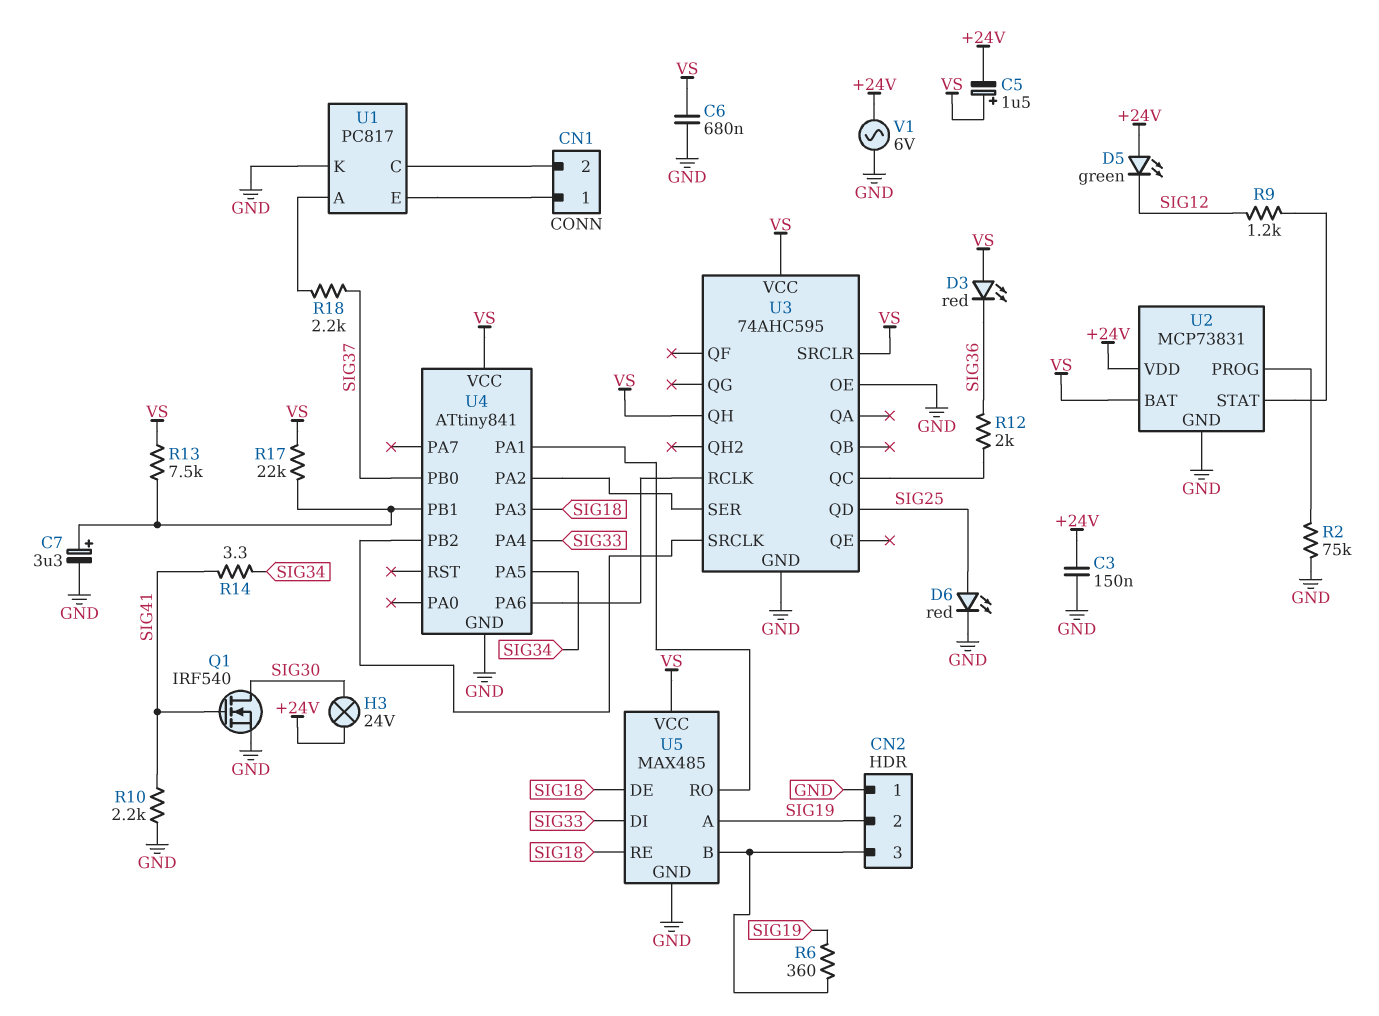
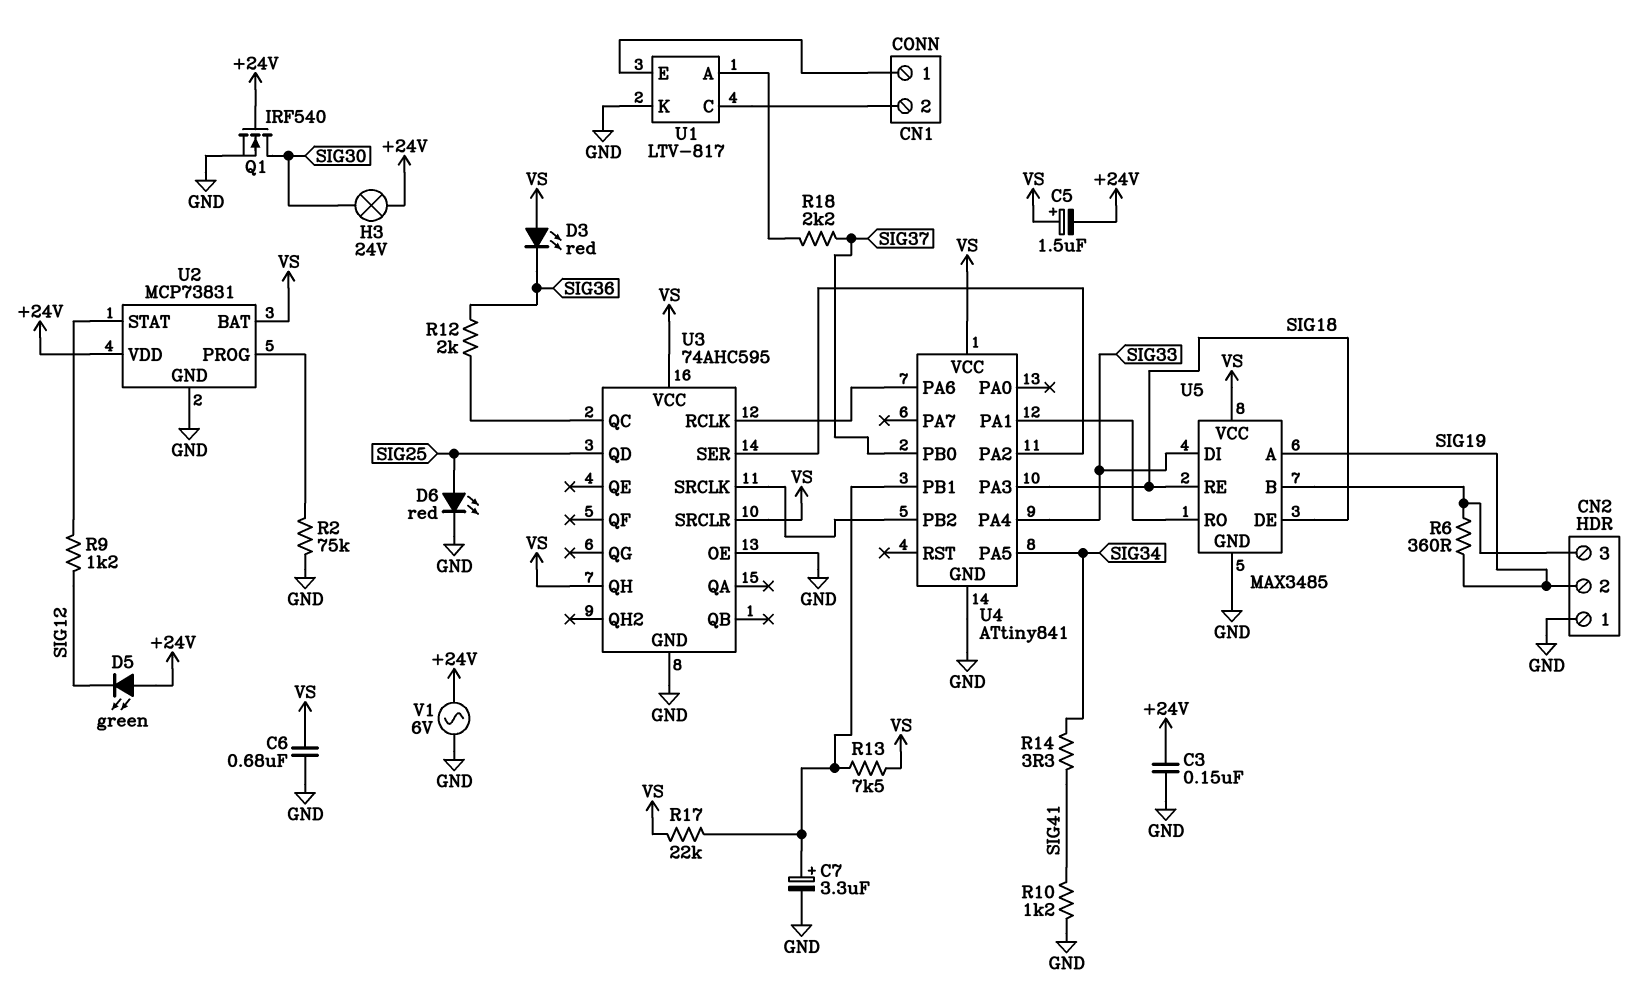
Q1: NMOS IRF540 (G SIG41, D SIG30, S GND) -> NMOS IRF540 (G +24V, D SIG30, S GND)
R10: 2.2k (GND, SIG41) -> 1.2k (GND, SIG41)
U1: PC817 -> LTV-817
U5: MAX485 -> MAX3485

